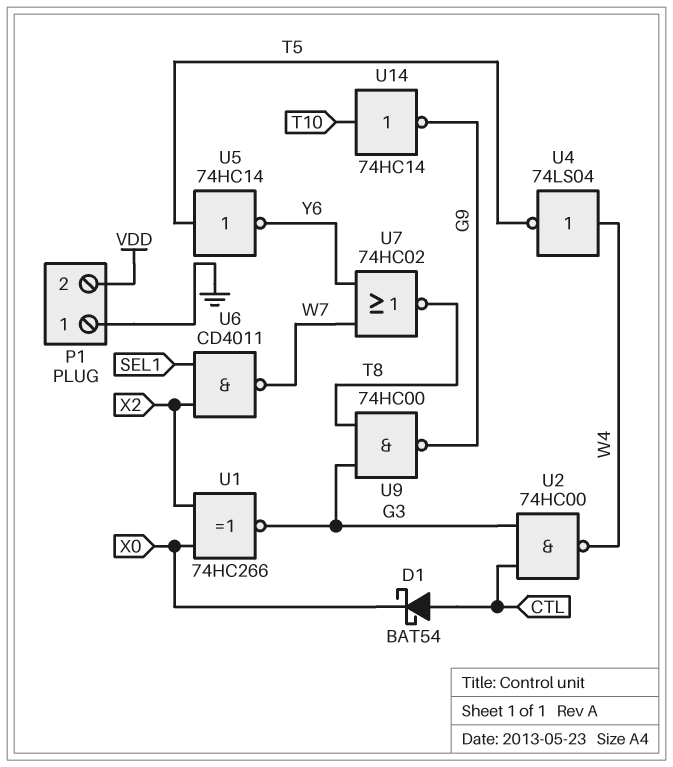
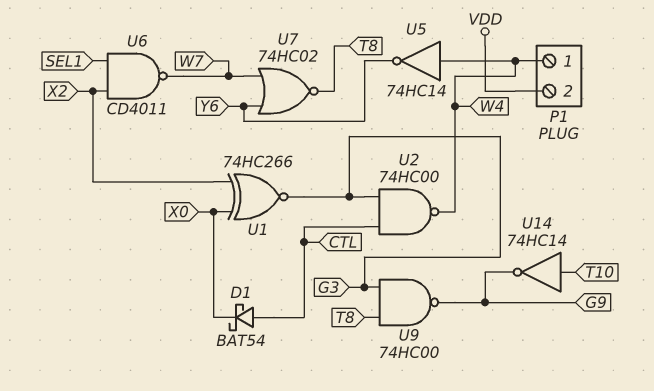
P1 pin 1: GND -> W4
U4: NOT 74LS04 (in W4, out T5) -> none
U5: NOT 74HC14 (in T5, out Y6) -> NOT 74HC14 (in W4, out Y6)

